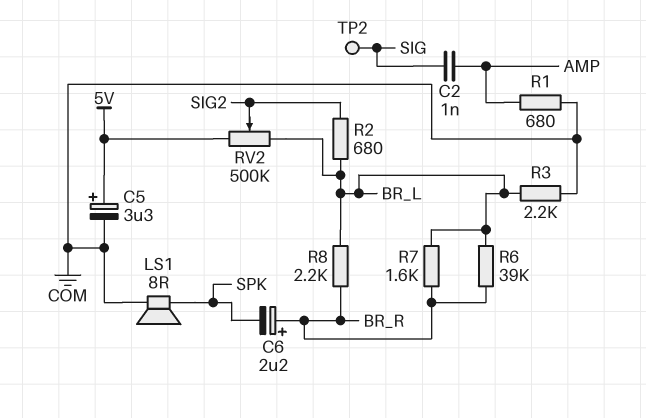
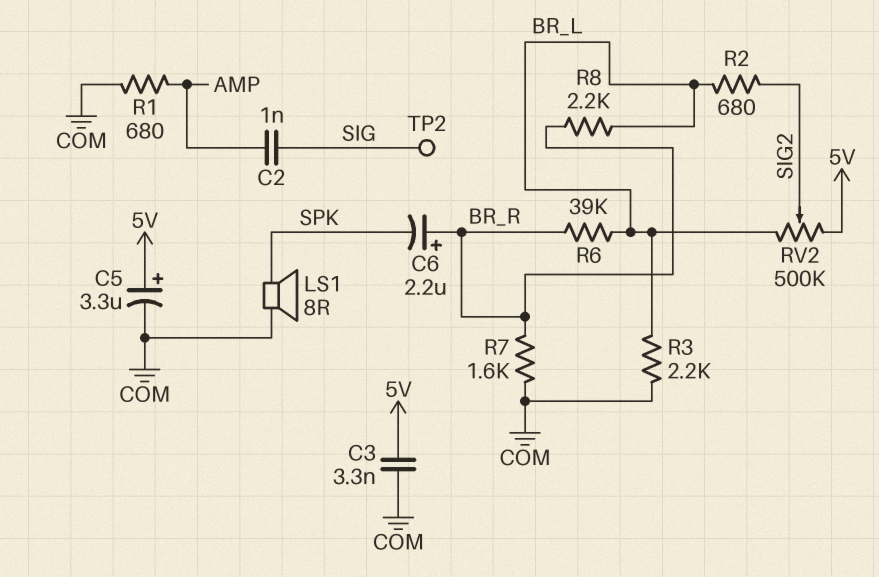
C3: none -> 3.3nF (5V, COM)
R7: 1.6k (BR_L, BR_R) -> 1.6k (BR_R, COM)

